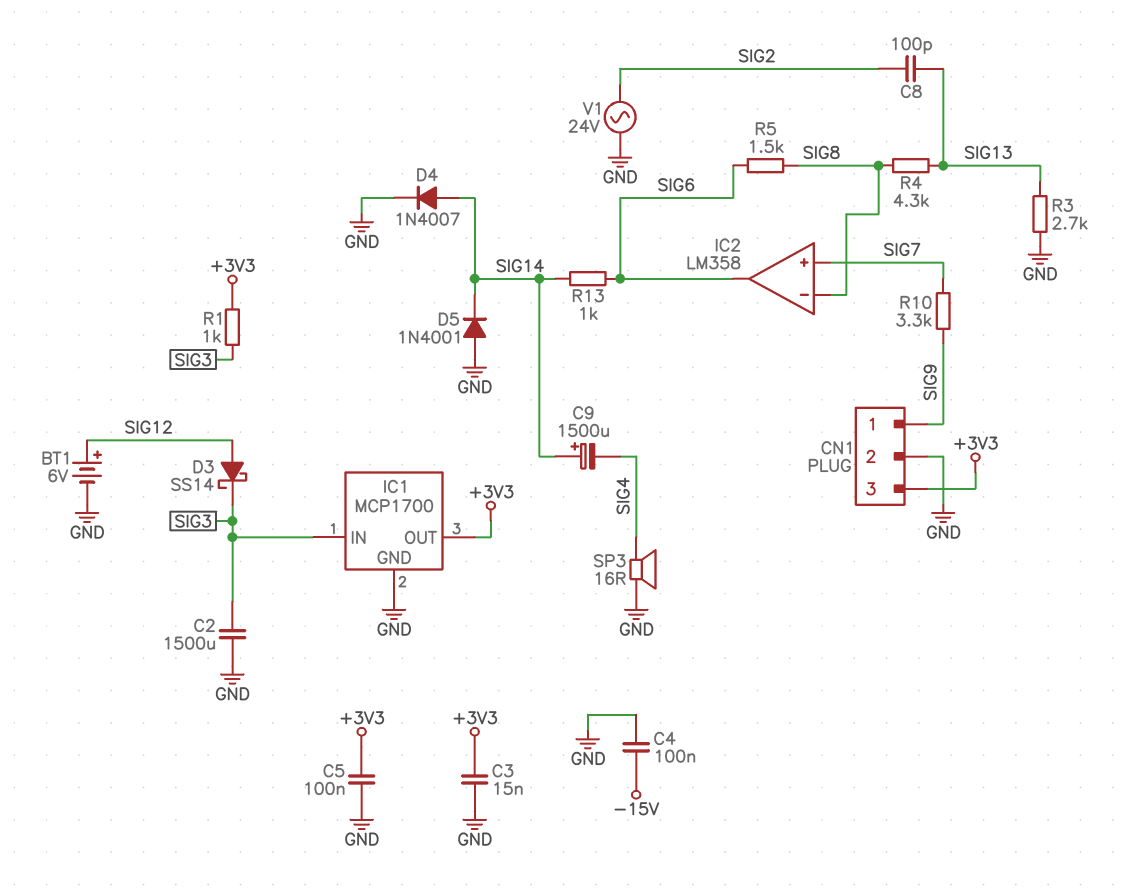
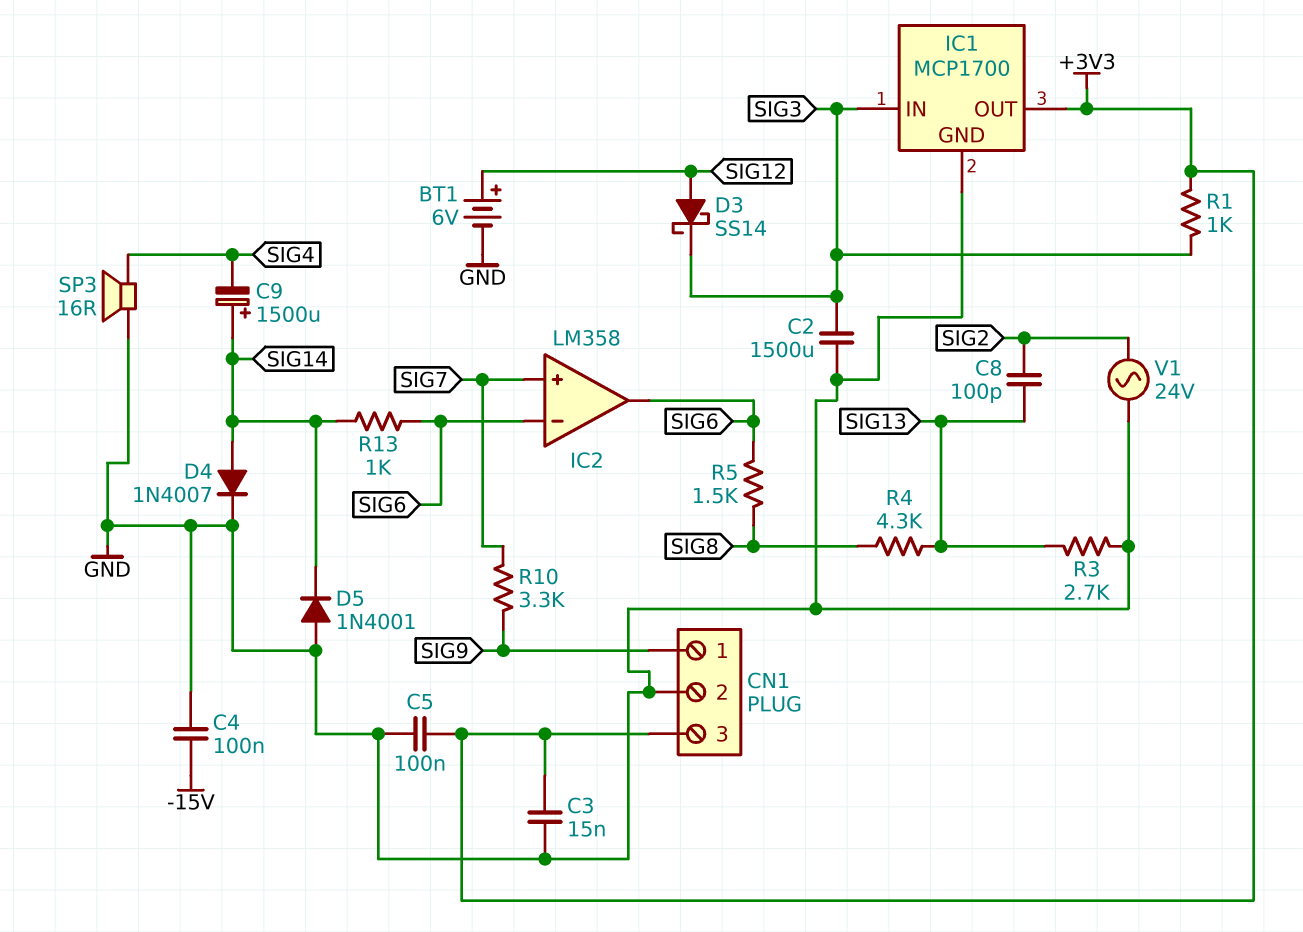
IC2 pin in-: SIG8 -> SIG6

